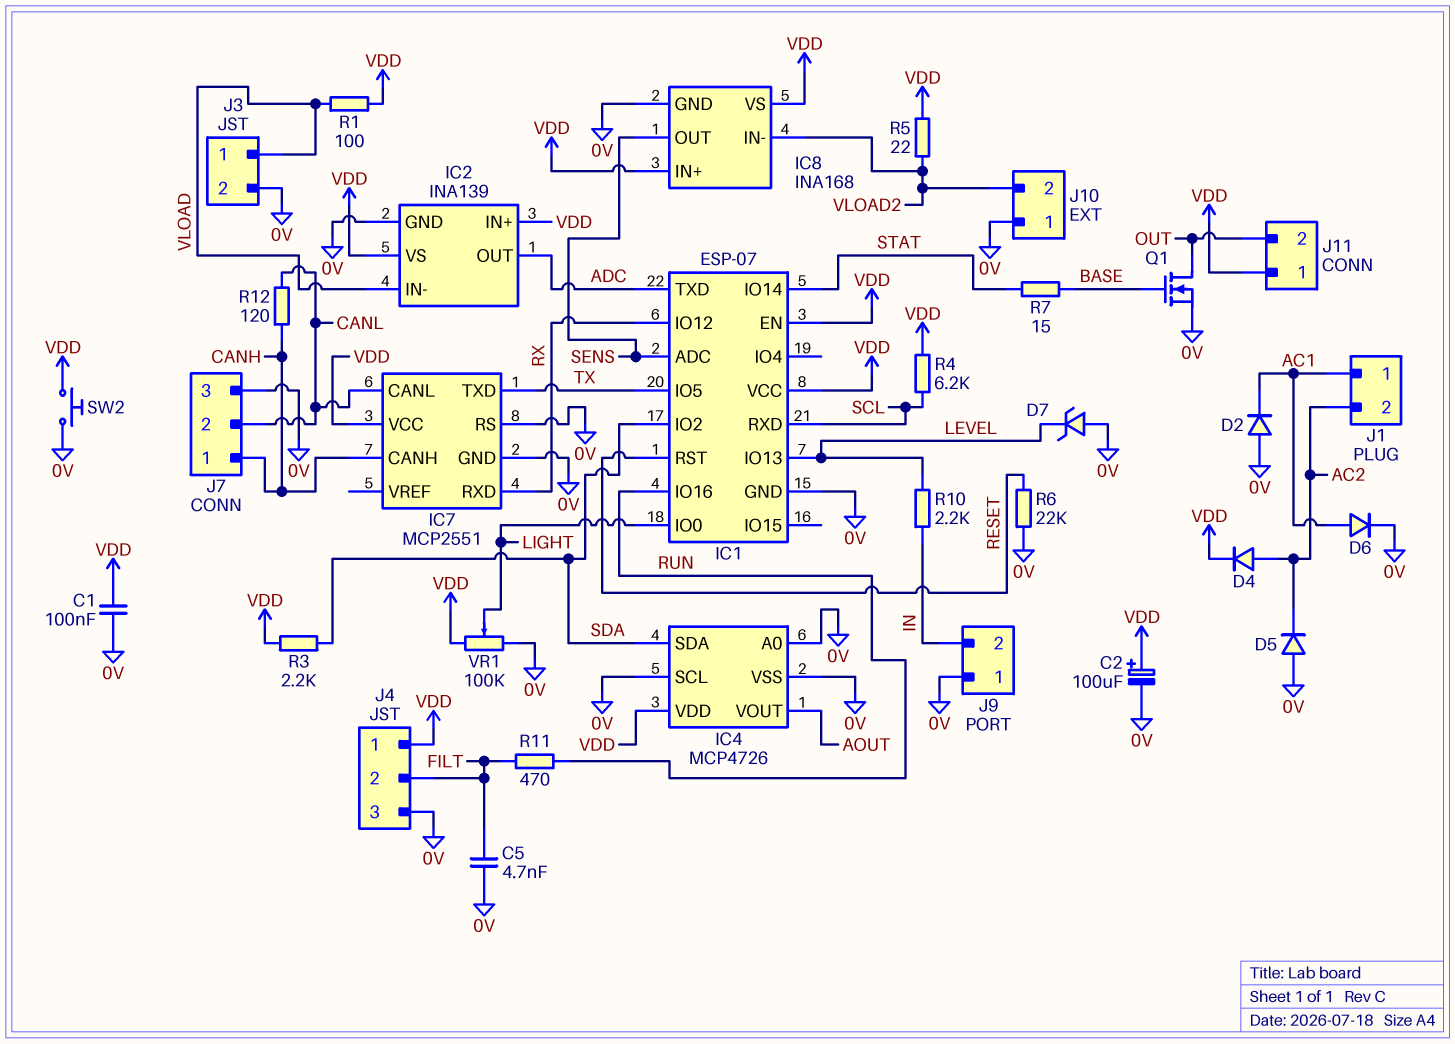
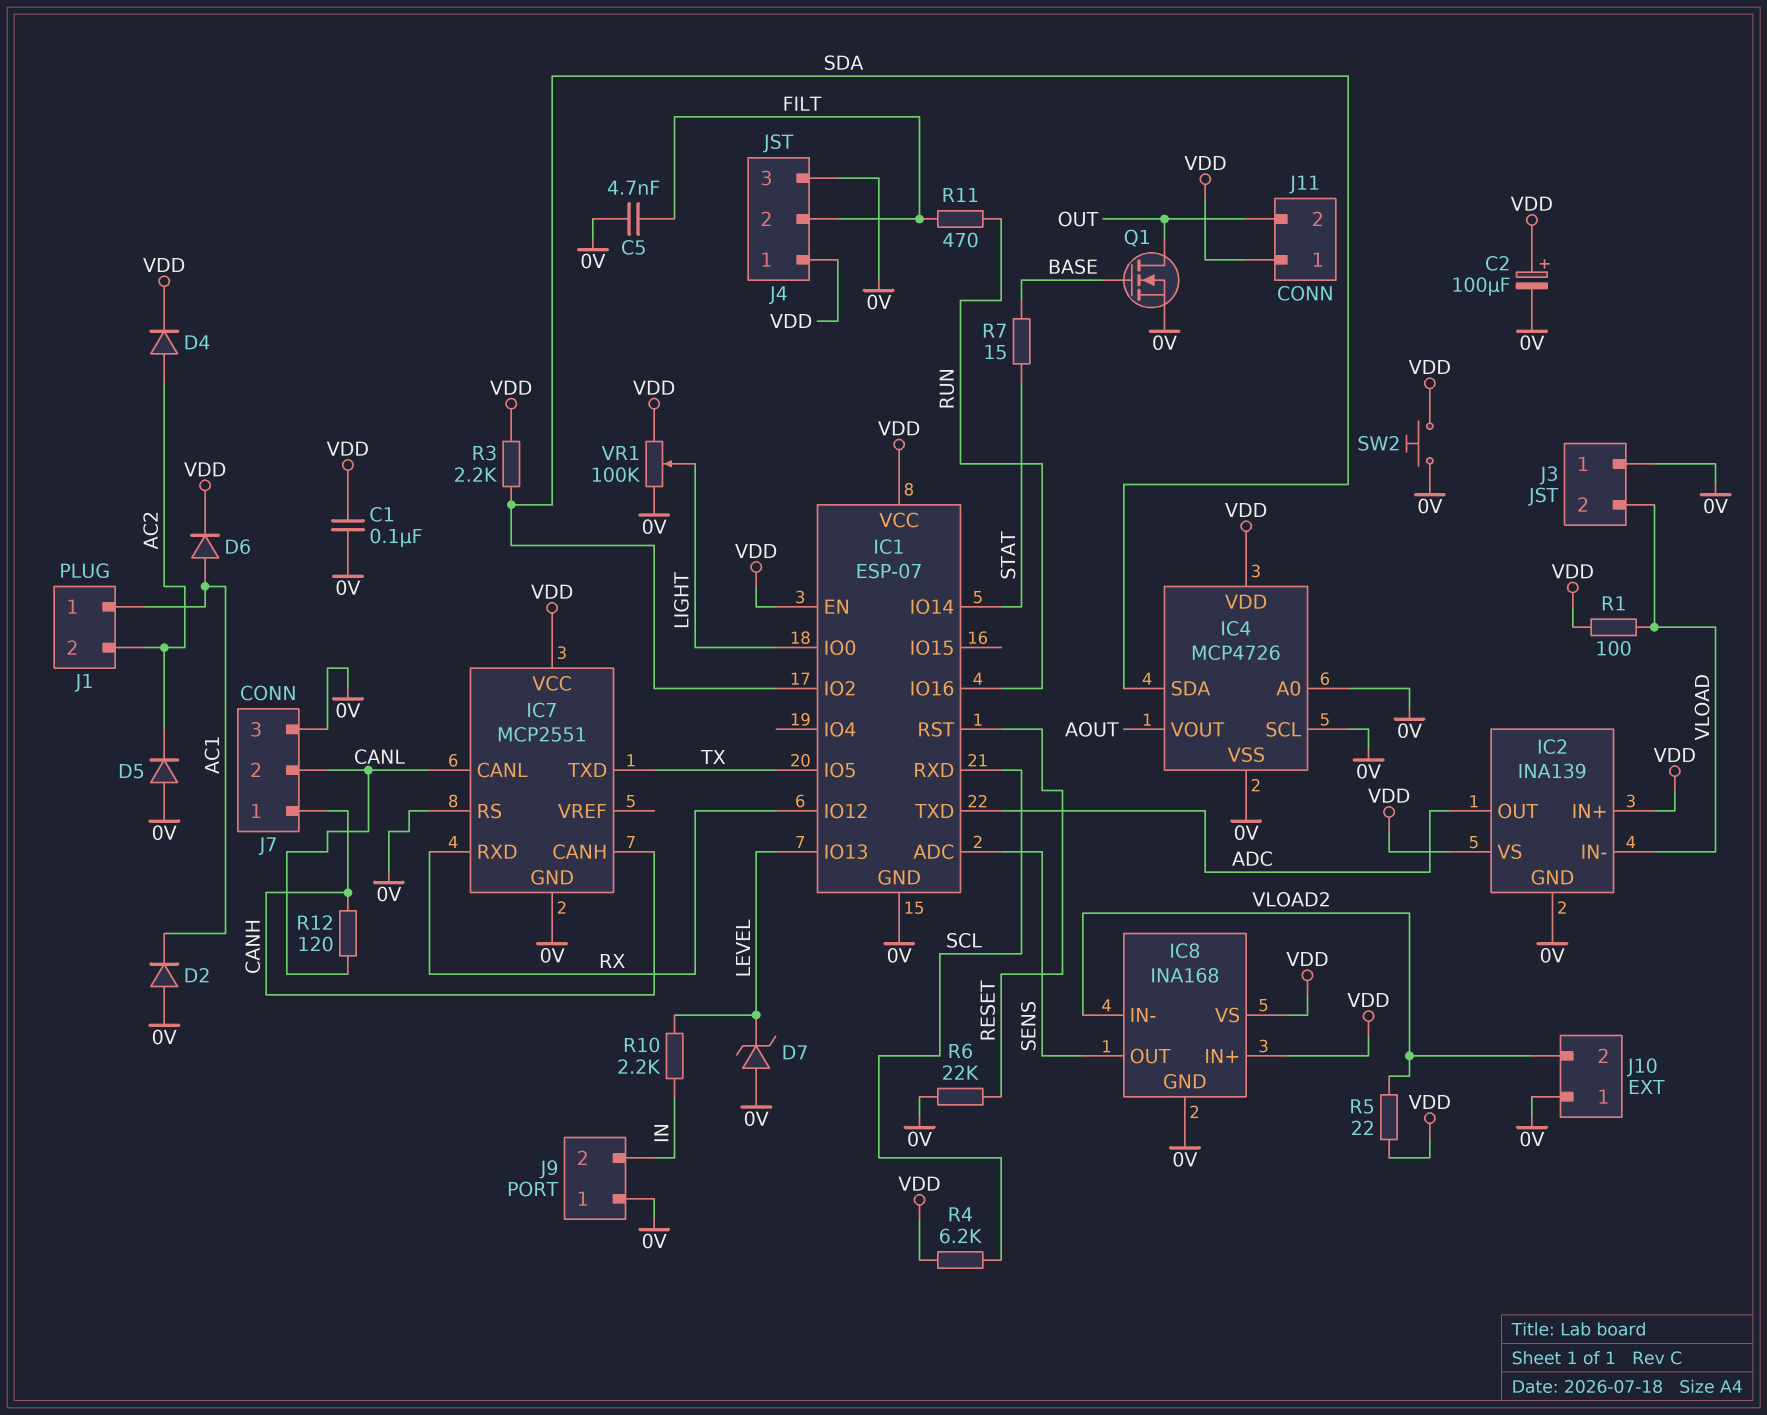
D6: diode (A AC1, K 0V) -> diode (A AC1, K VDD)
J3 pin 1: VLOAD -> 0V
J3 pin 2: 0V -> VLOAD

